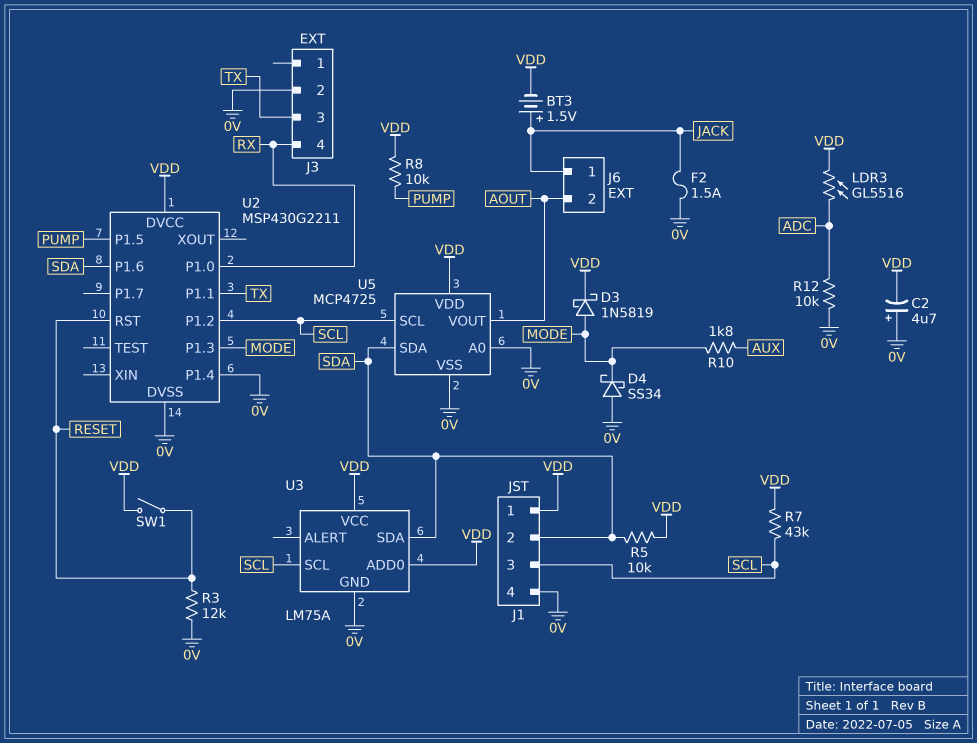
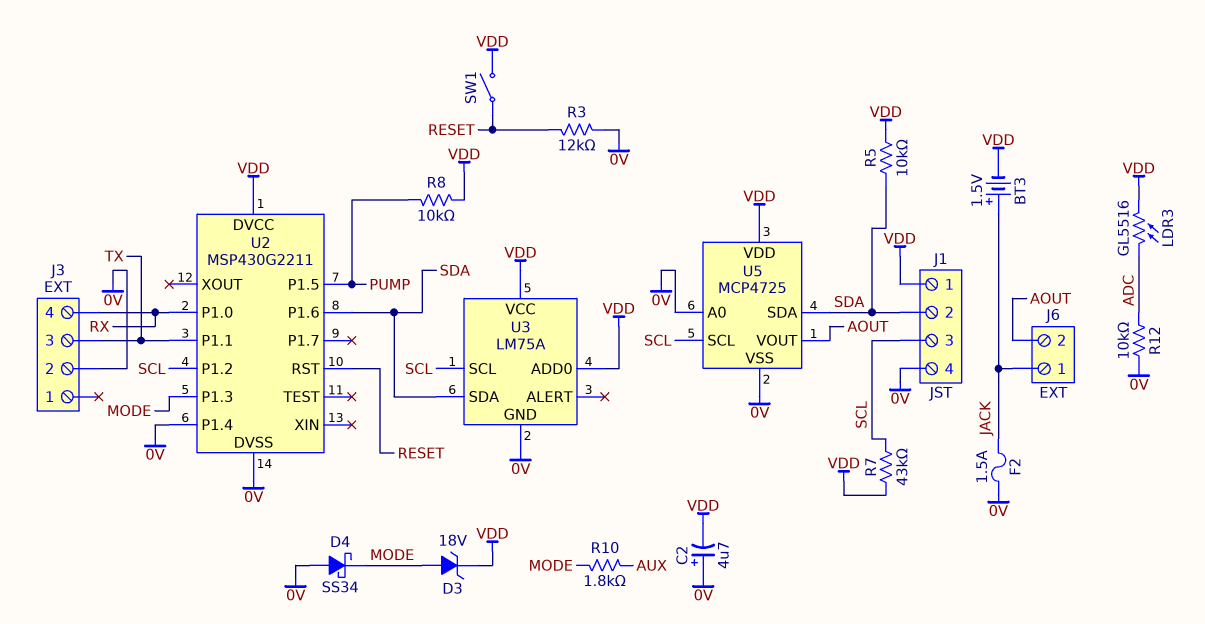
D3: schottky 1N5819 (A MODE, K VDD) -> zener 18V (A MODE, K VDD)

